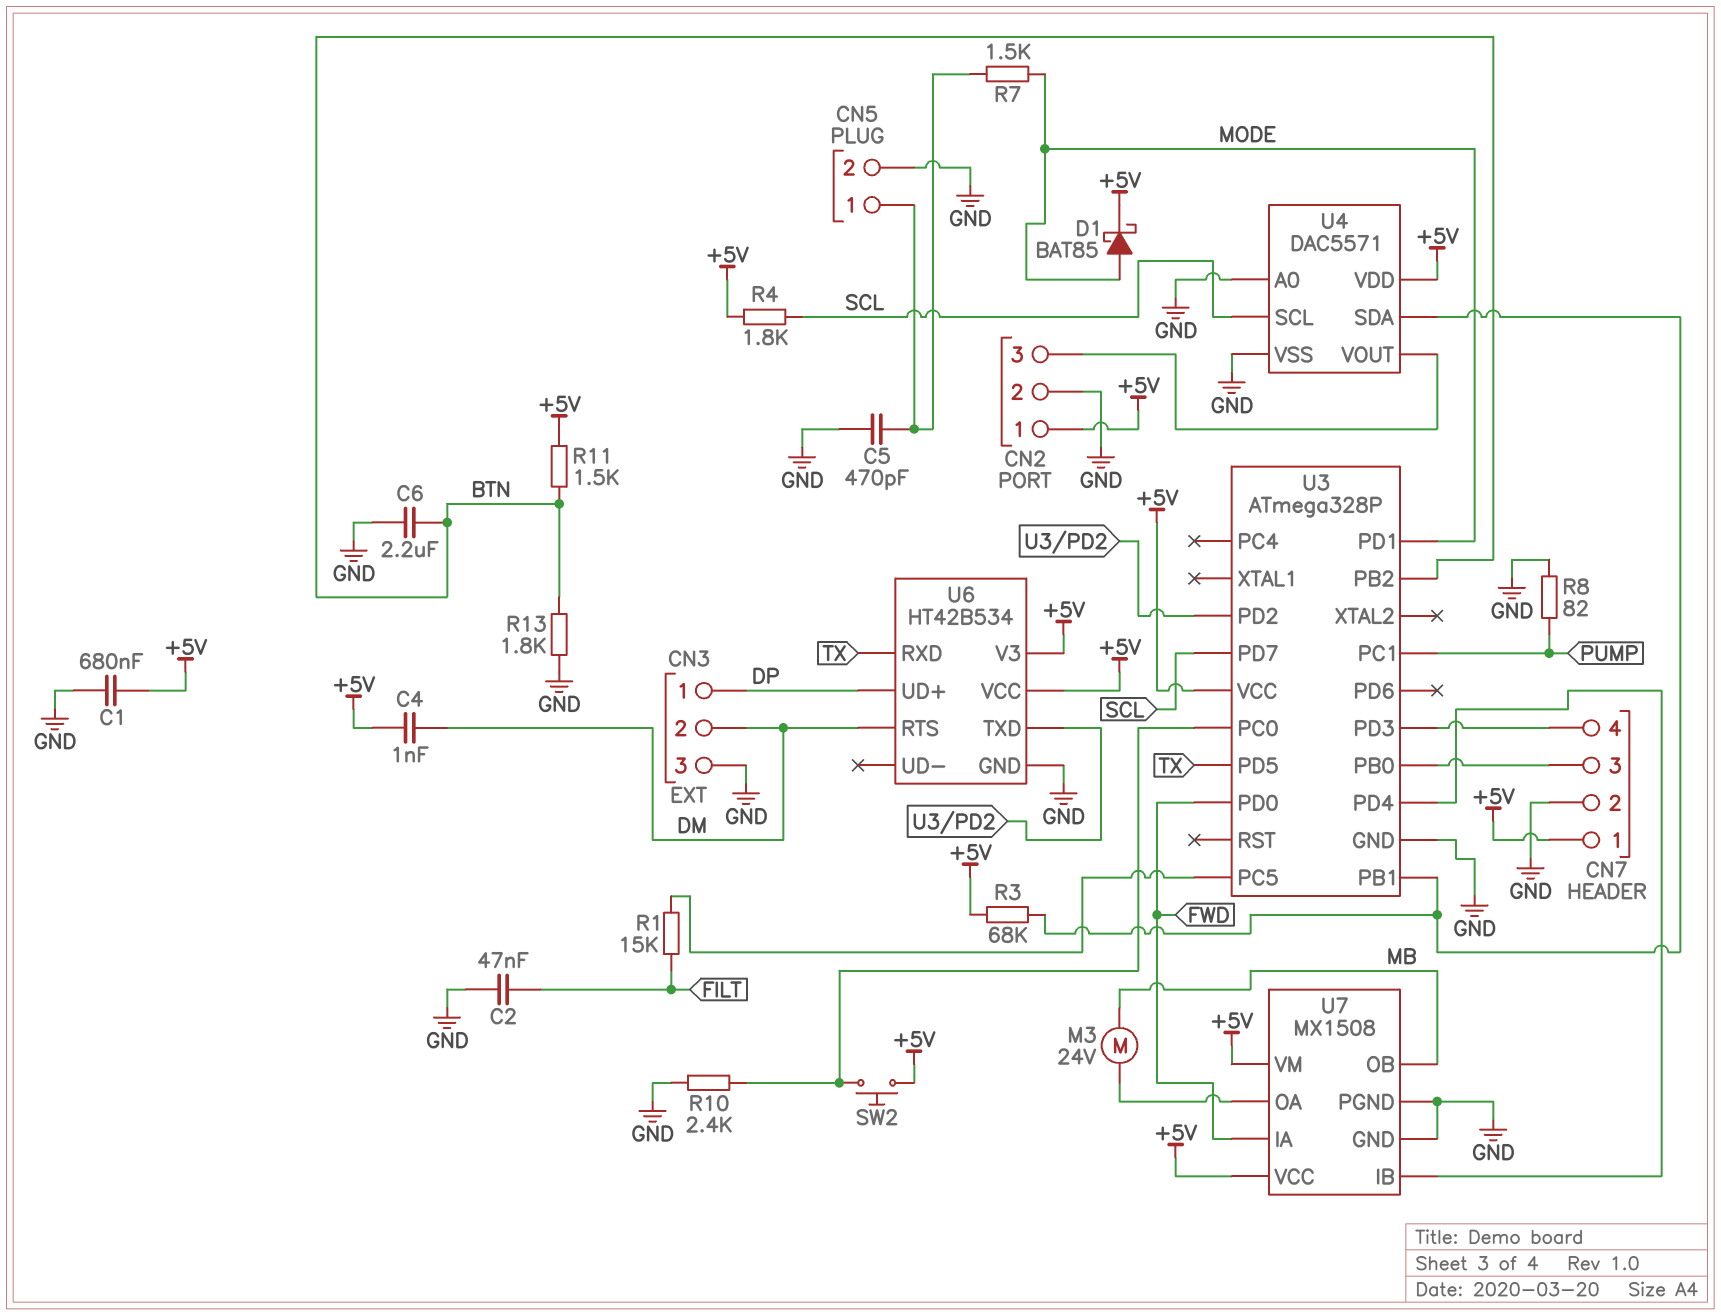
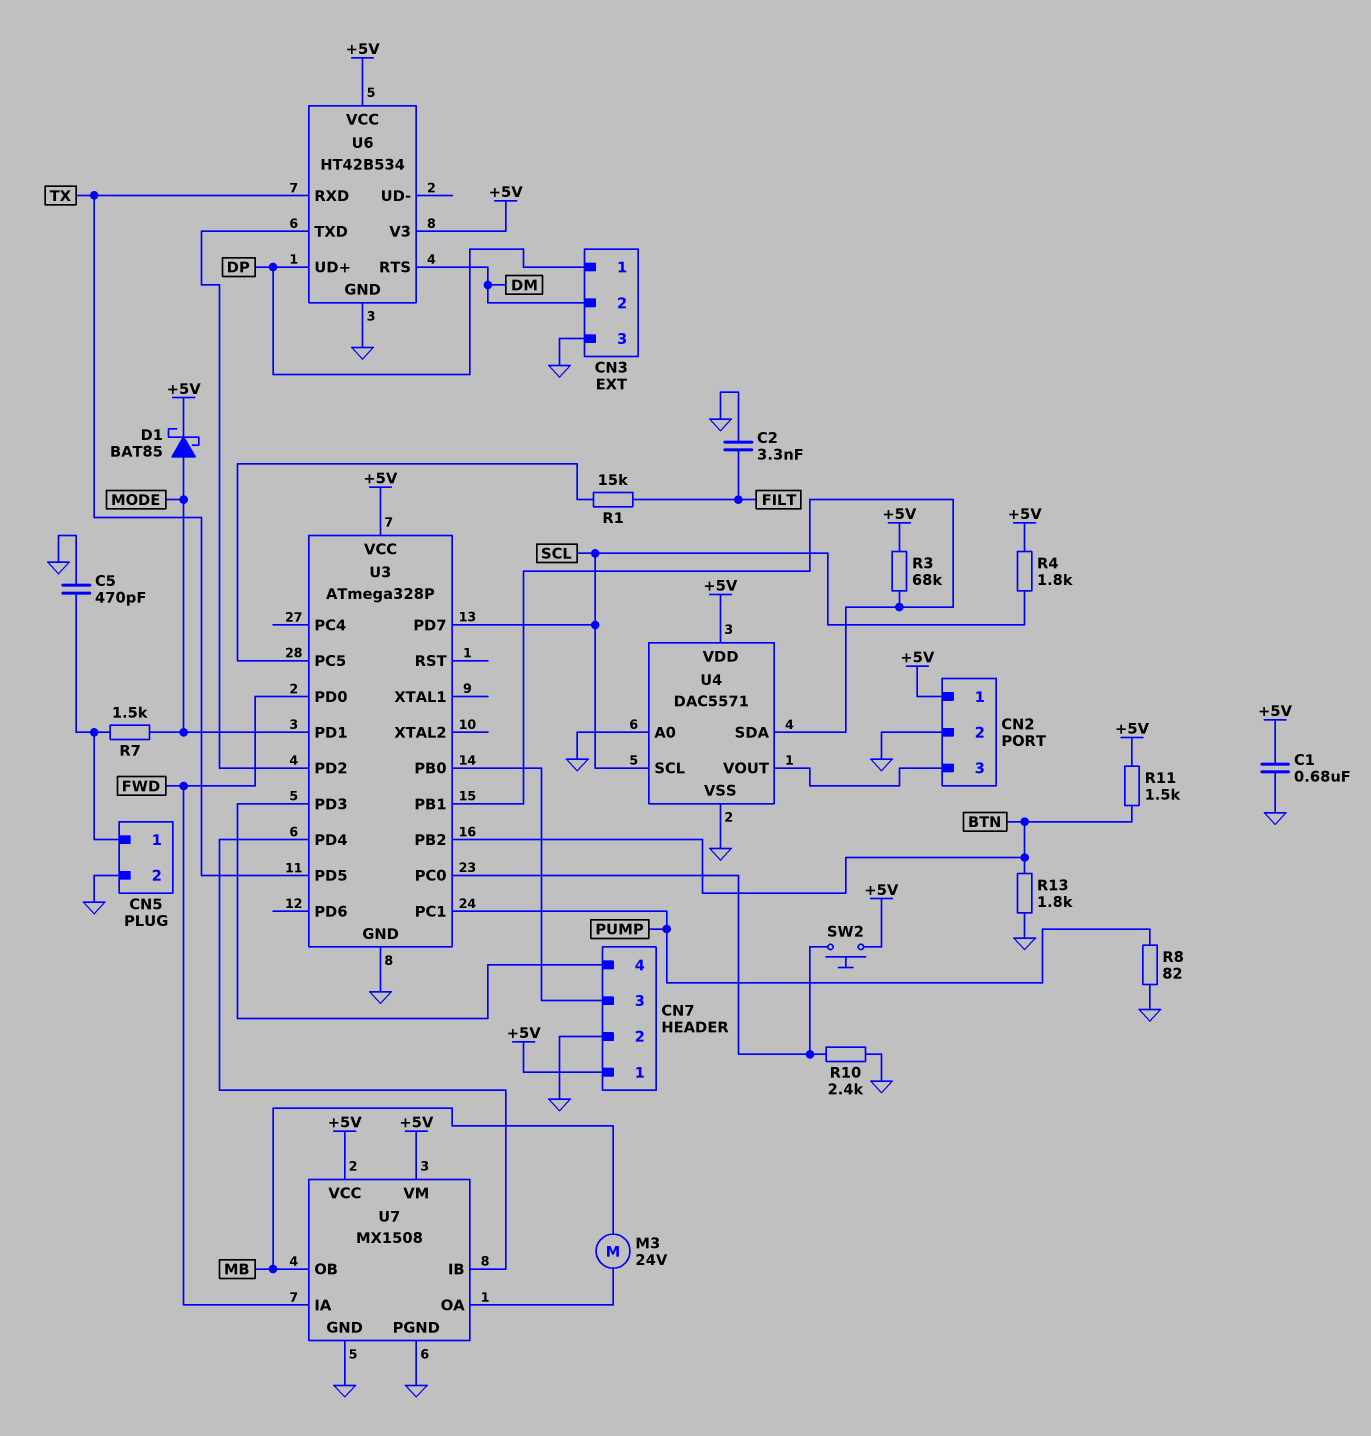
C2: 47nF (FILT, GND) -> 3.3nF (FILT, GND)
C4: 1nF (+5V, DM) -> none
C6: 2.2uF (BTN, GND) -> none

